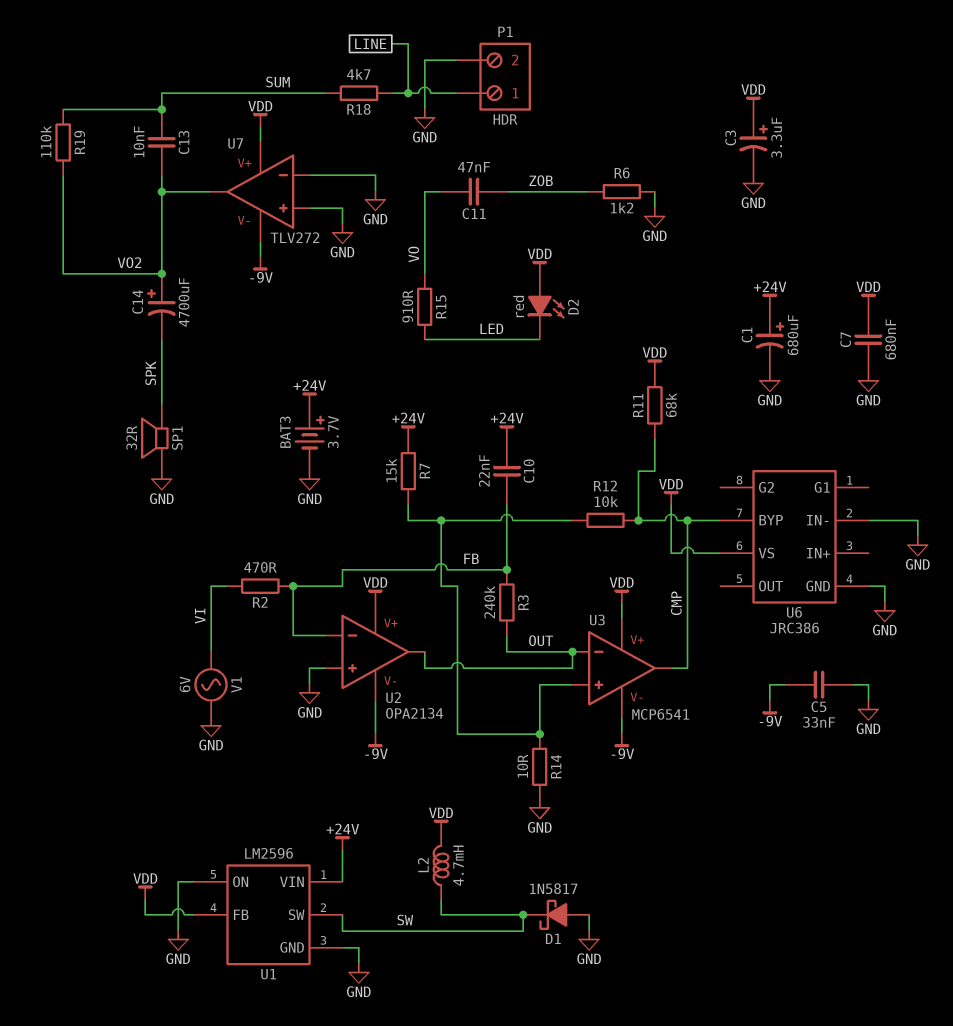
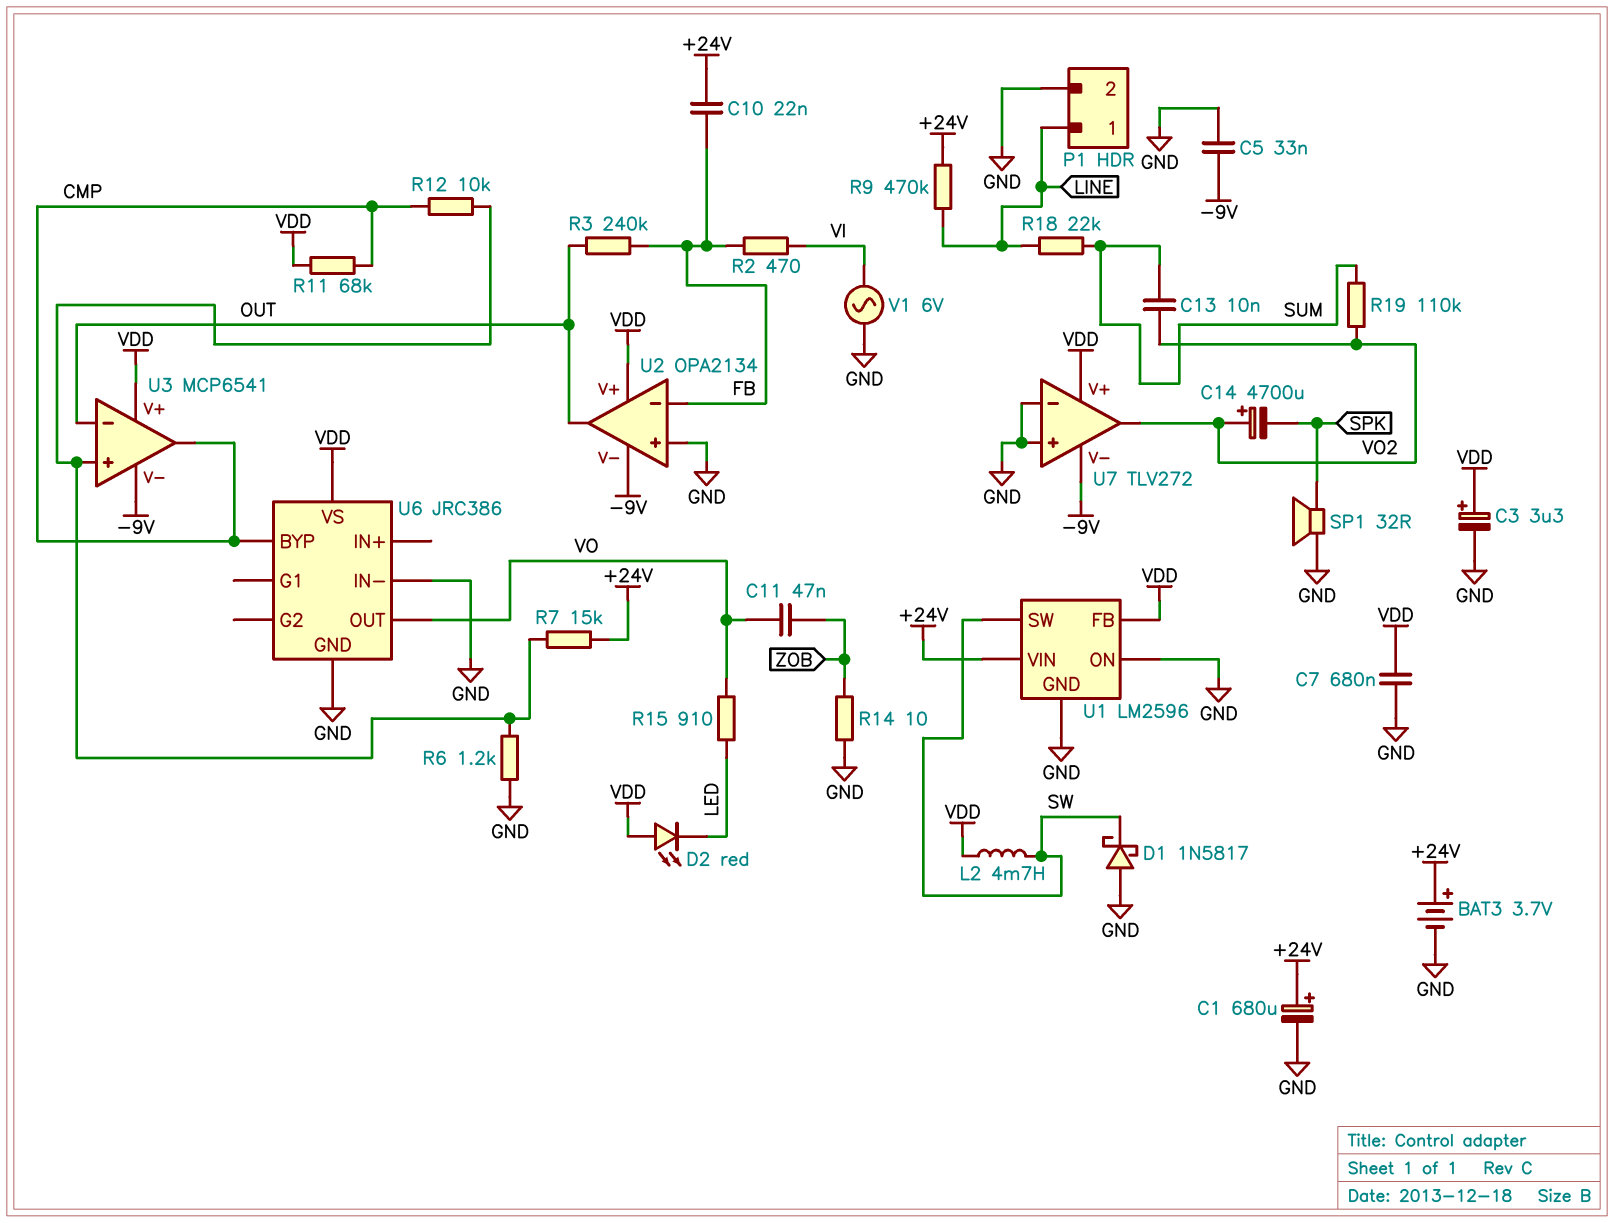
R6: 1.2k (GND, ZOB) -> 1.2k (GND, U3/in+)
R9: none -> 470k (+24V, LINE)
R14: 10 (GND, U3/in+) -> 10 (GND, ZOB)
R18: 4.7k (LINE, SUM) -> 22k (LINE, SUM)
U6 pin OUT: none -> VO

